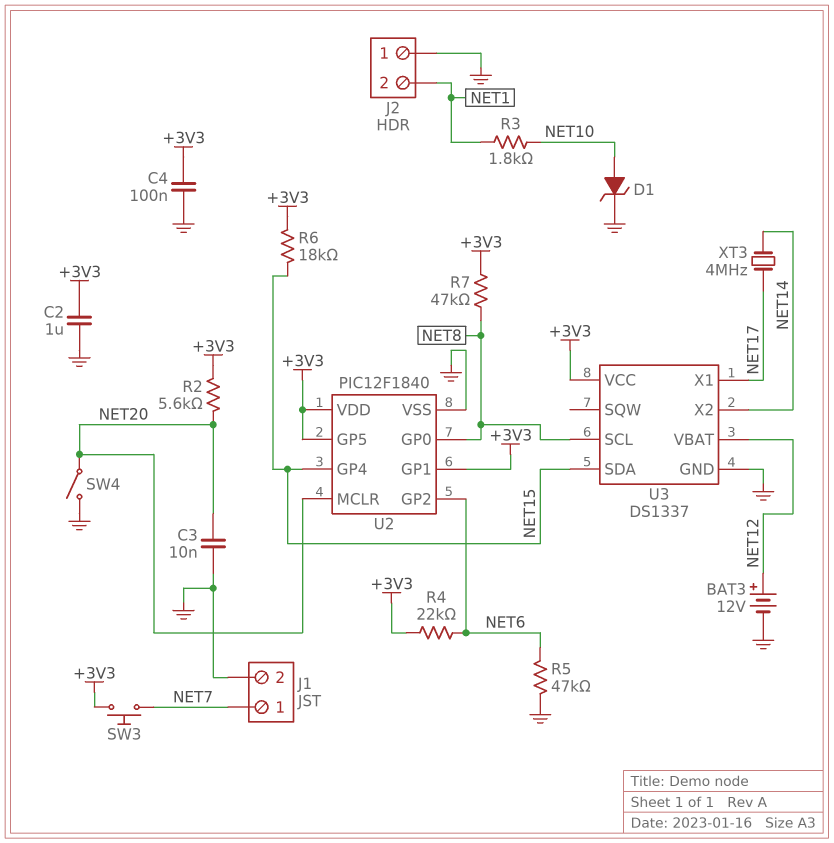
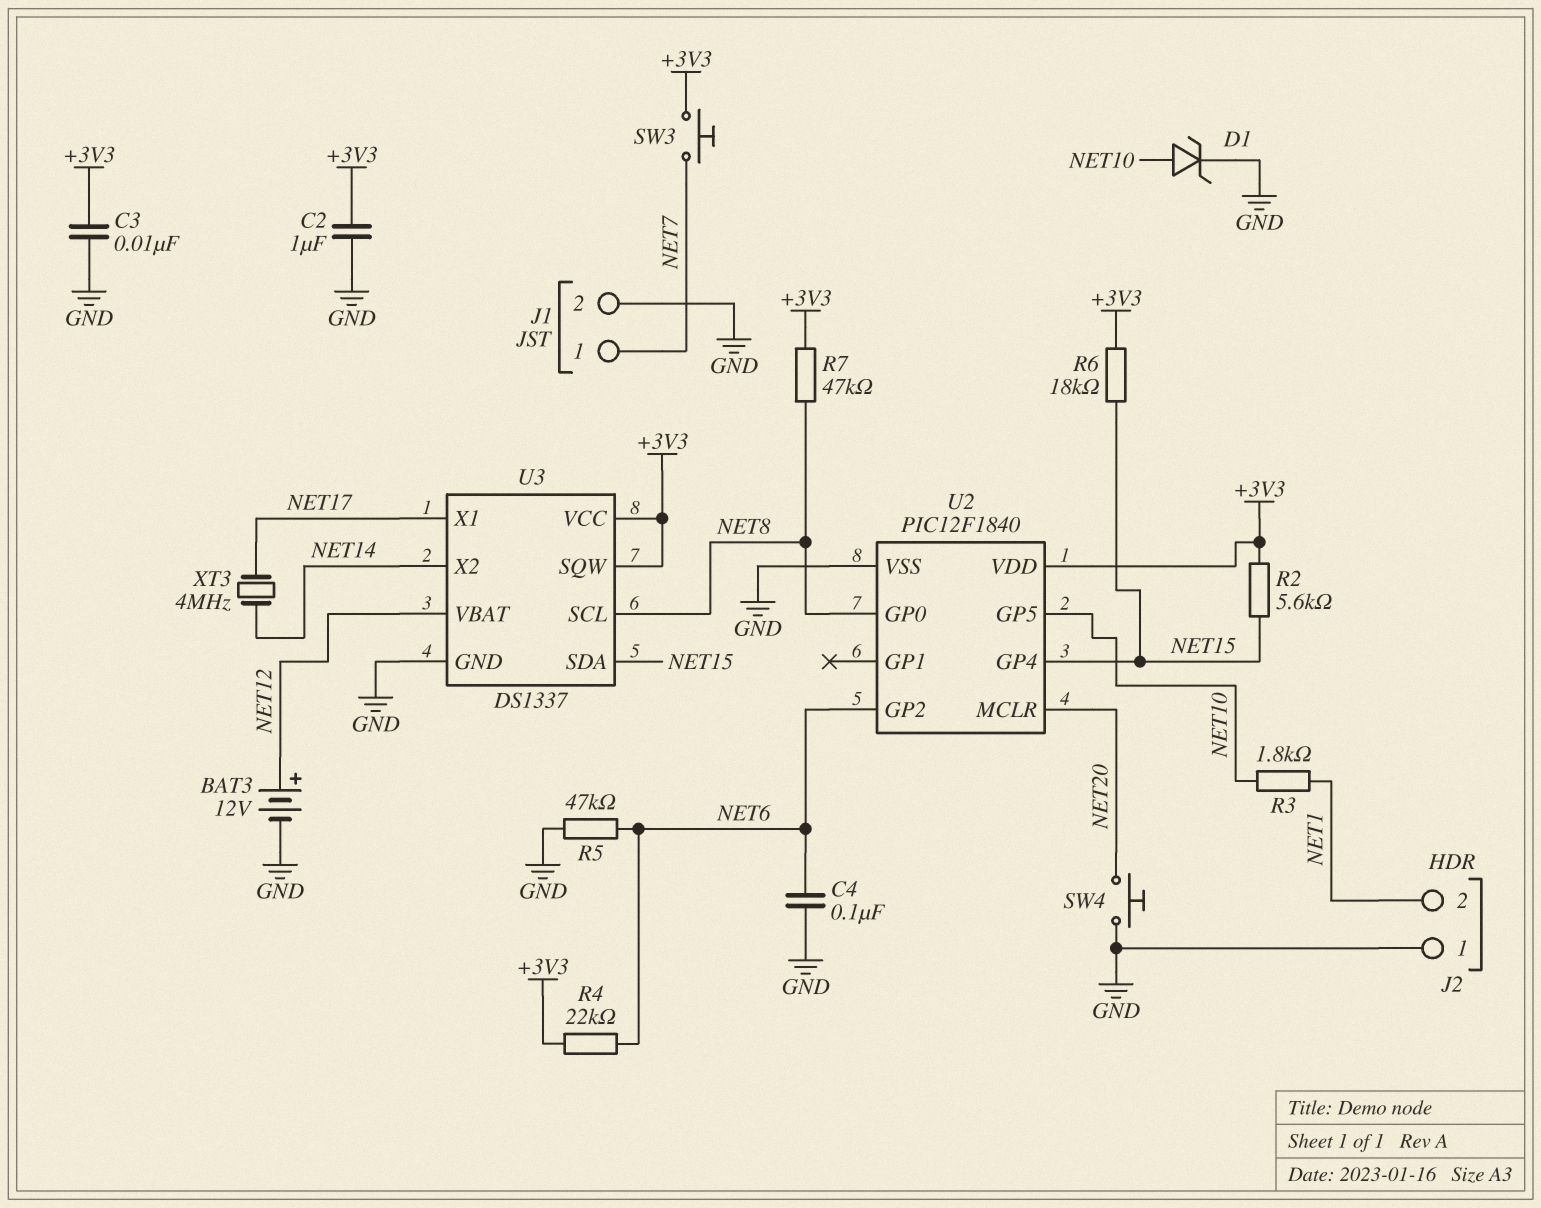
C3: 10nF (GND, NET20) -> 10nF (+3V3, GND)
C4: 100nF (+3V3, GND) -> 100nF (GND, NET6)
R2: 5.6k (+3V3, NET20) -> 5.6k (+3V3, NET15)
SW4: switch (GND, NET20) -> button (GND, NET20)
U2 pin GP1: +3V3 -> none
U2 pin GP5: +3V3 -> NET10
U3 pin SQW: none -> +3V3

